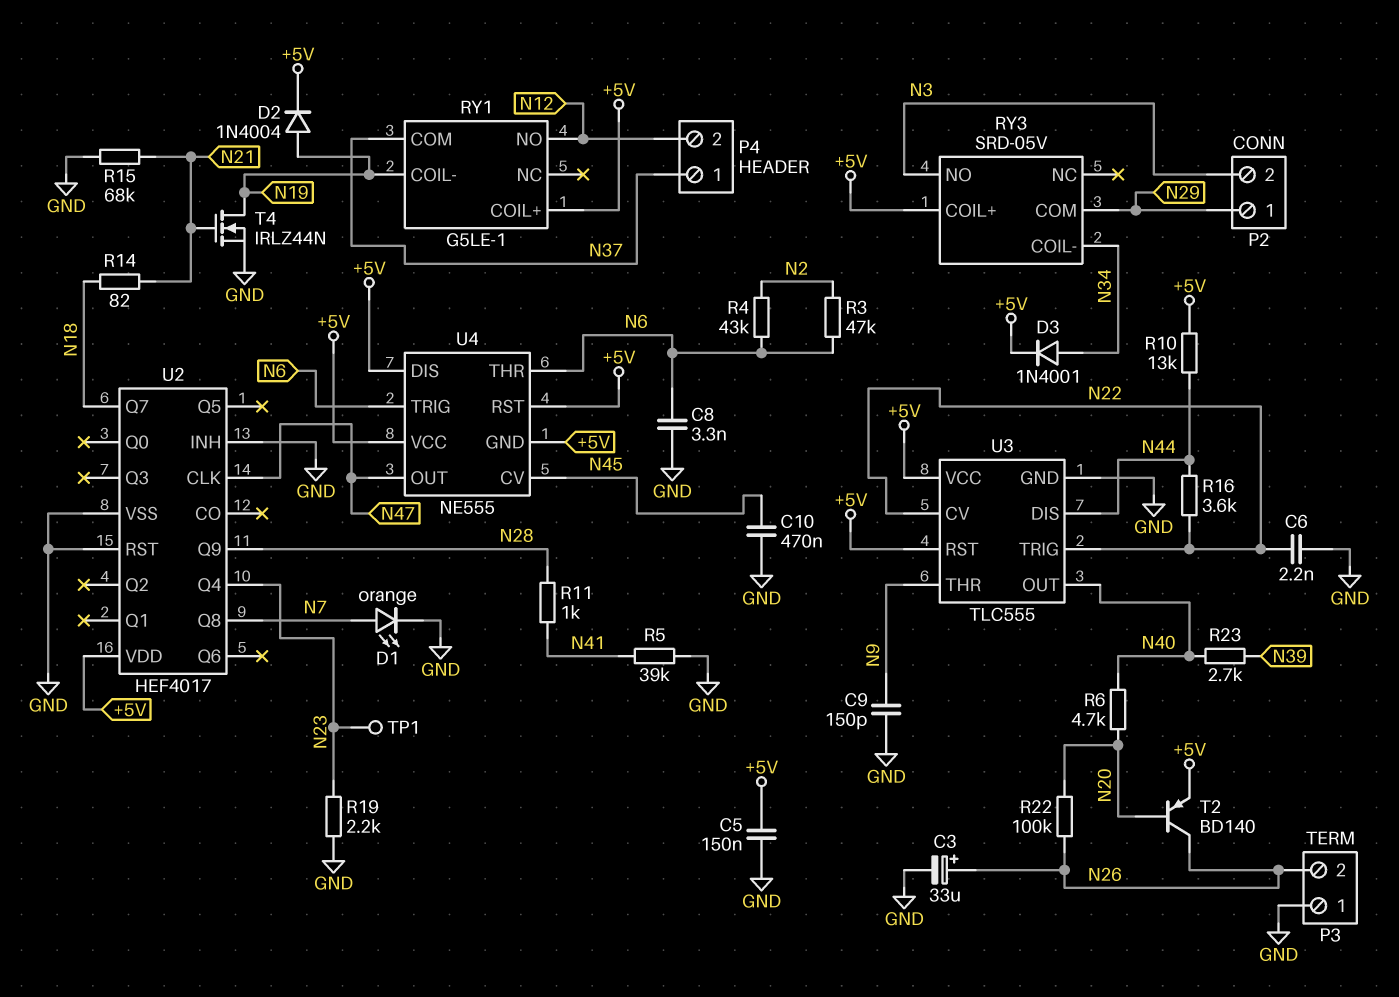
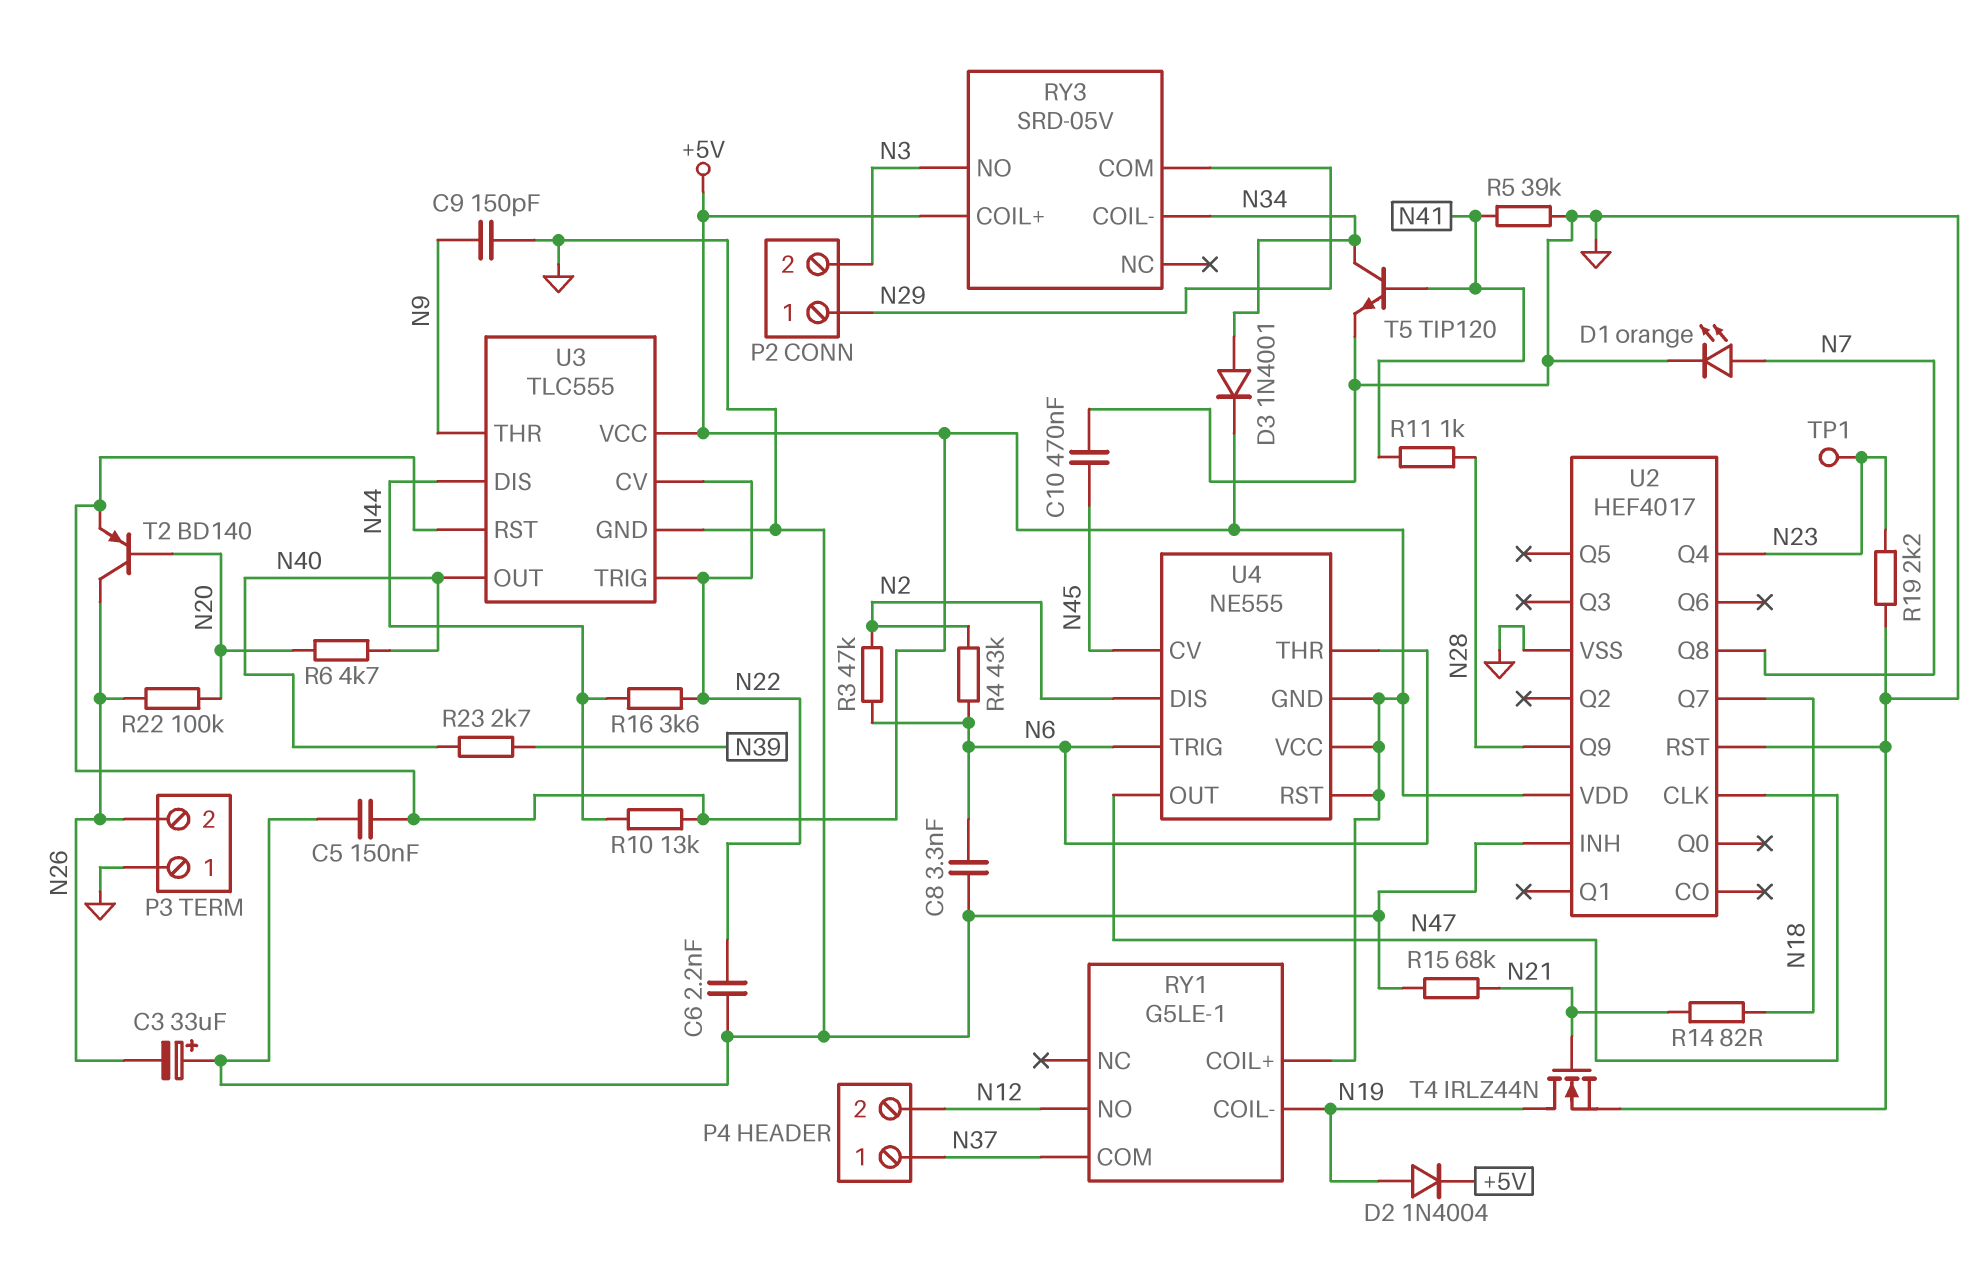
C3: 33uF (plus N26, minus GND) -> 33uF (plus GND, minus N26)
T5: none -> NPN TIP120 (B N41, C N34, E GND)
U4 pin DIS: +5V -> N2

